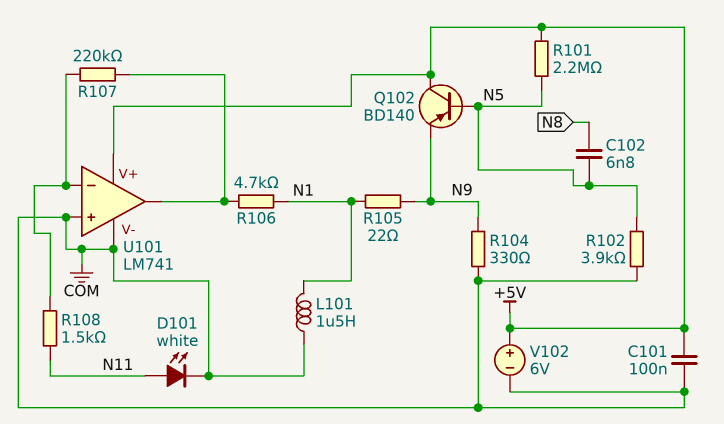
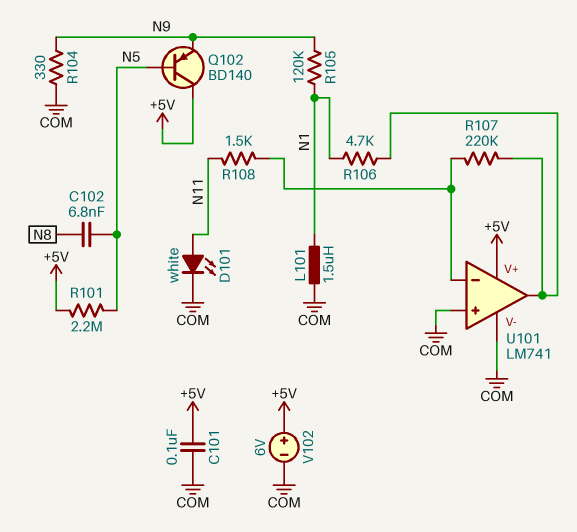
R102: 3.9k (COM, N5) -> none
R105: 22 (N1, N9) -> 120k (N1, N9)

